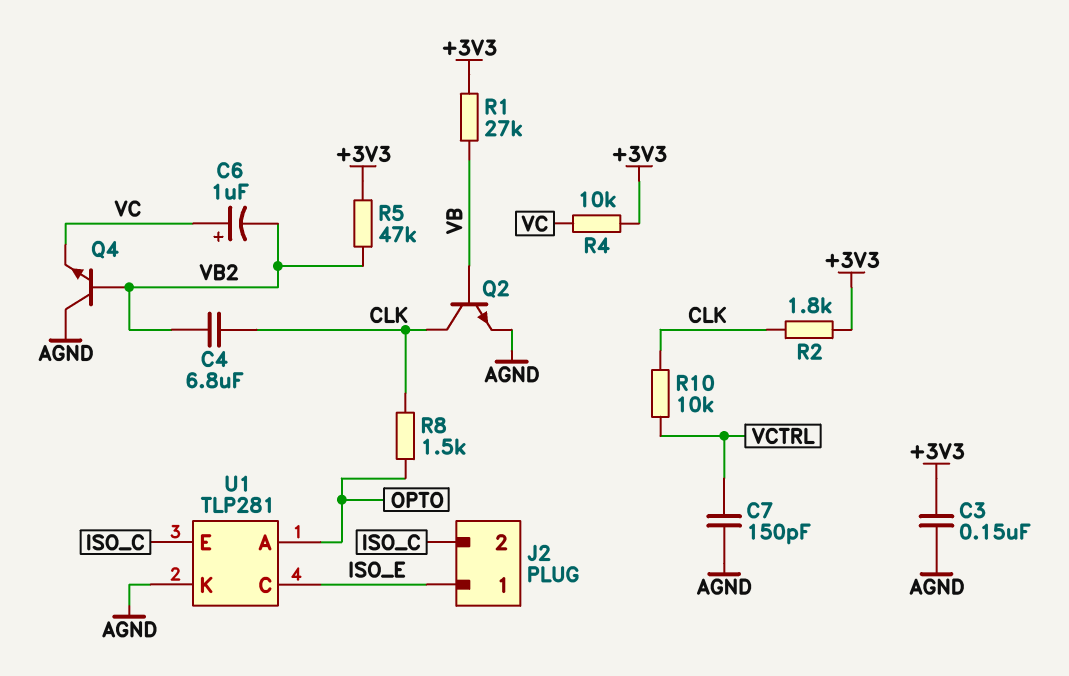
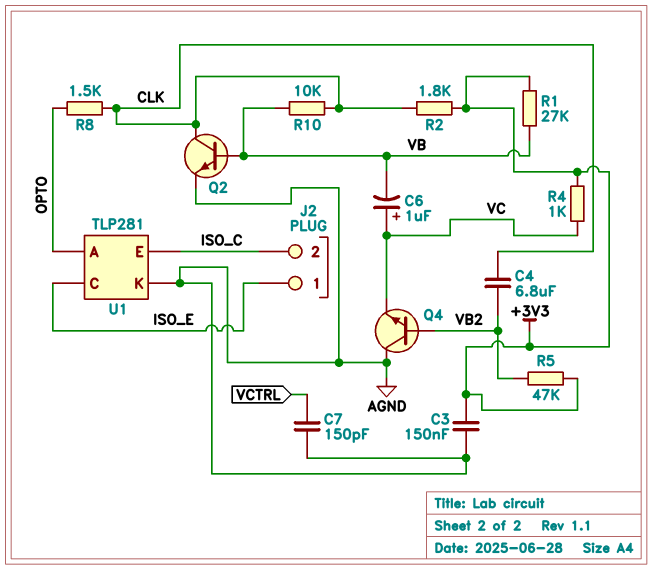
C6: 1uF (plus VC, minus VB2) -> 1uF (plus VC, minus VB)
R4: 10k (+3V3, VC) -> 1k (+3V3, VC)
R10: 10k (CLK, VCTRL) -> 10k (CLK, VB)

